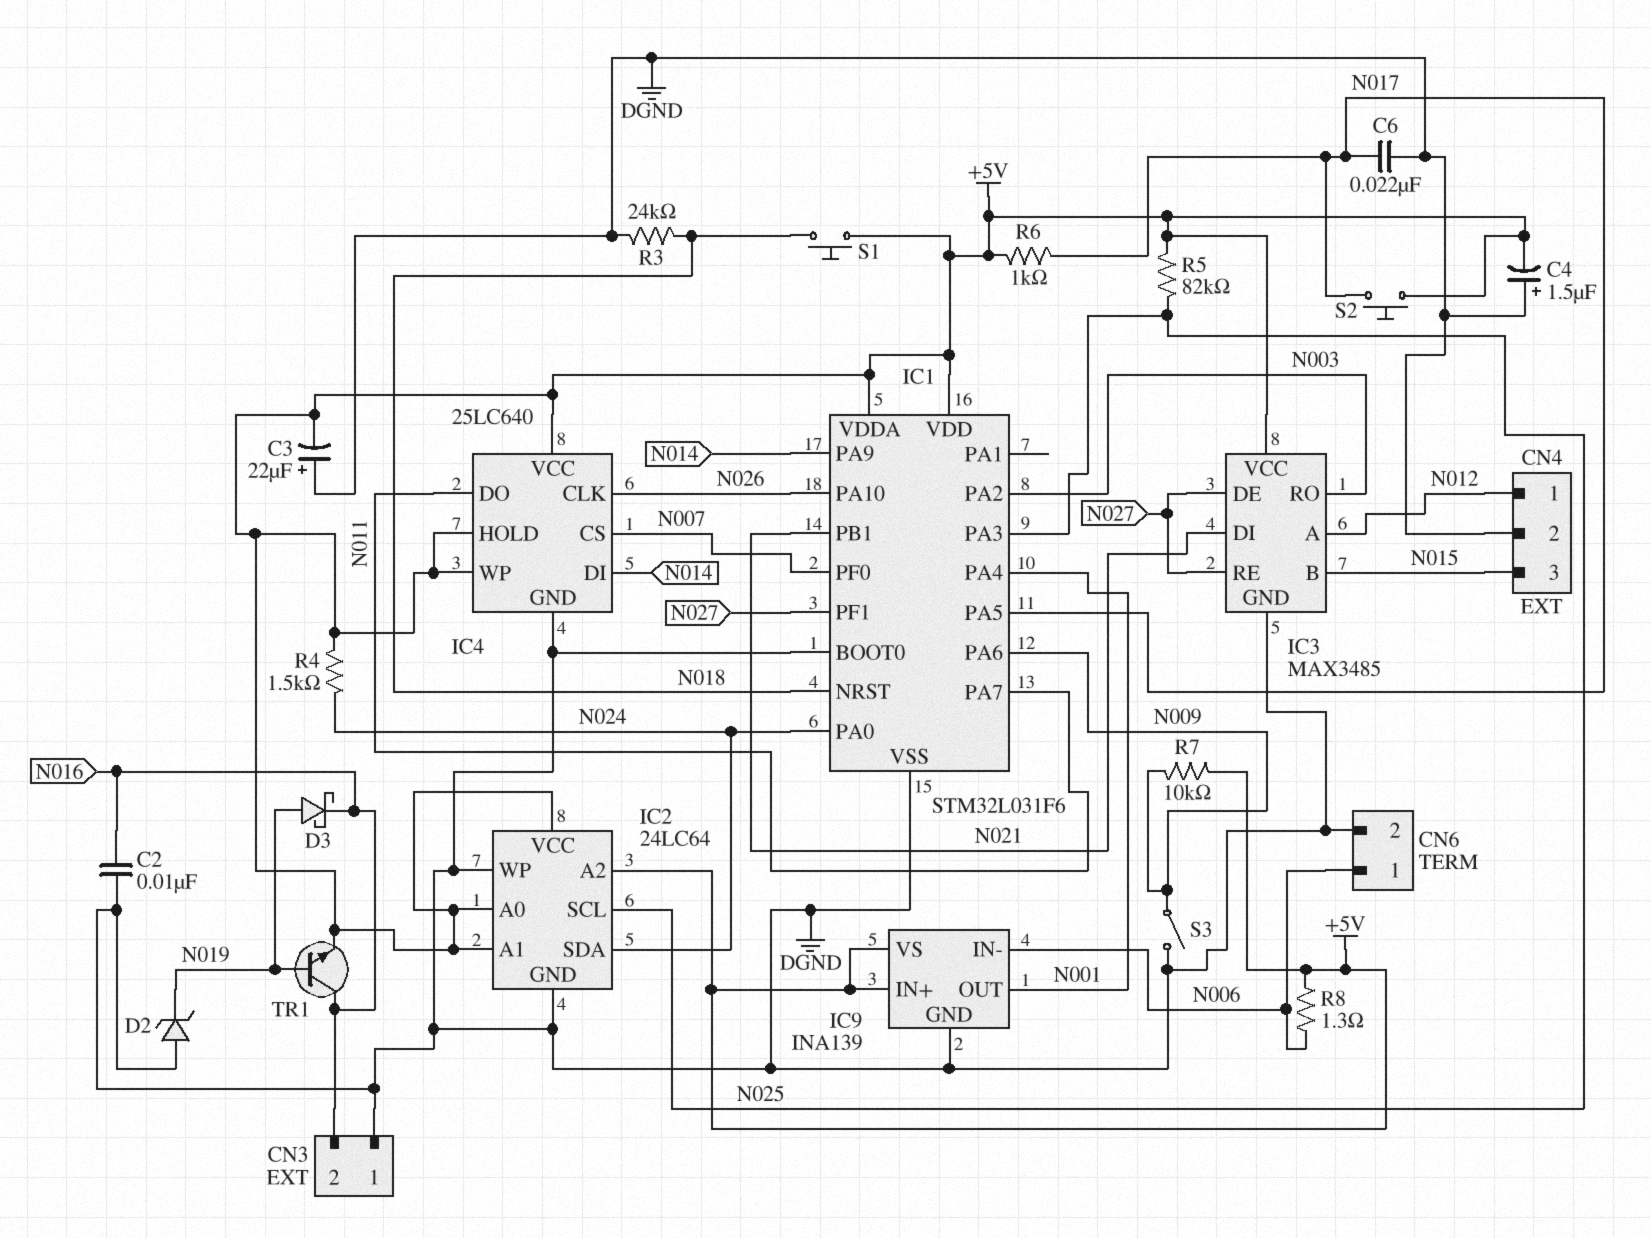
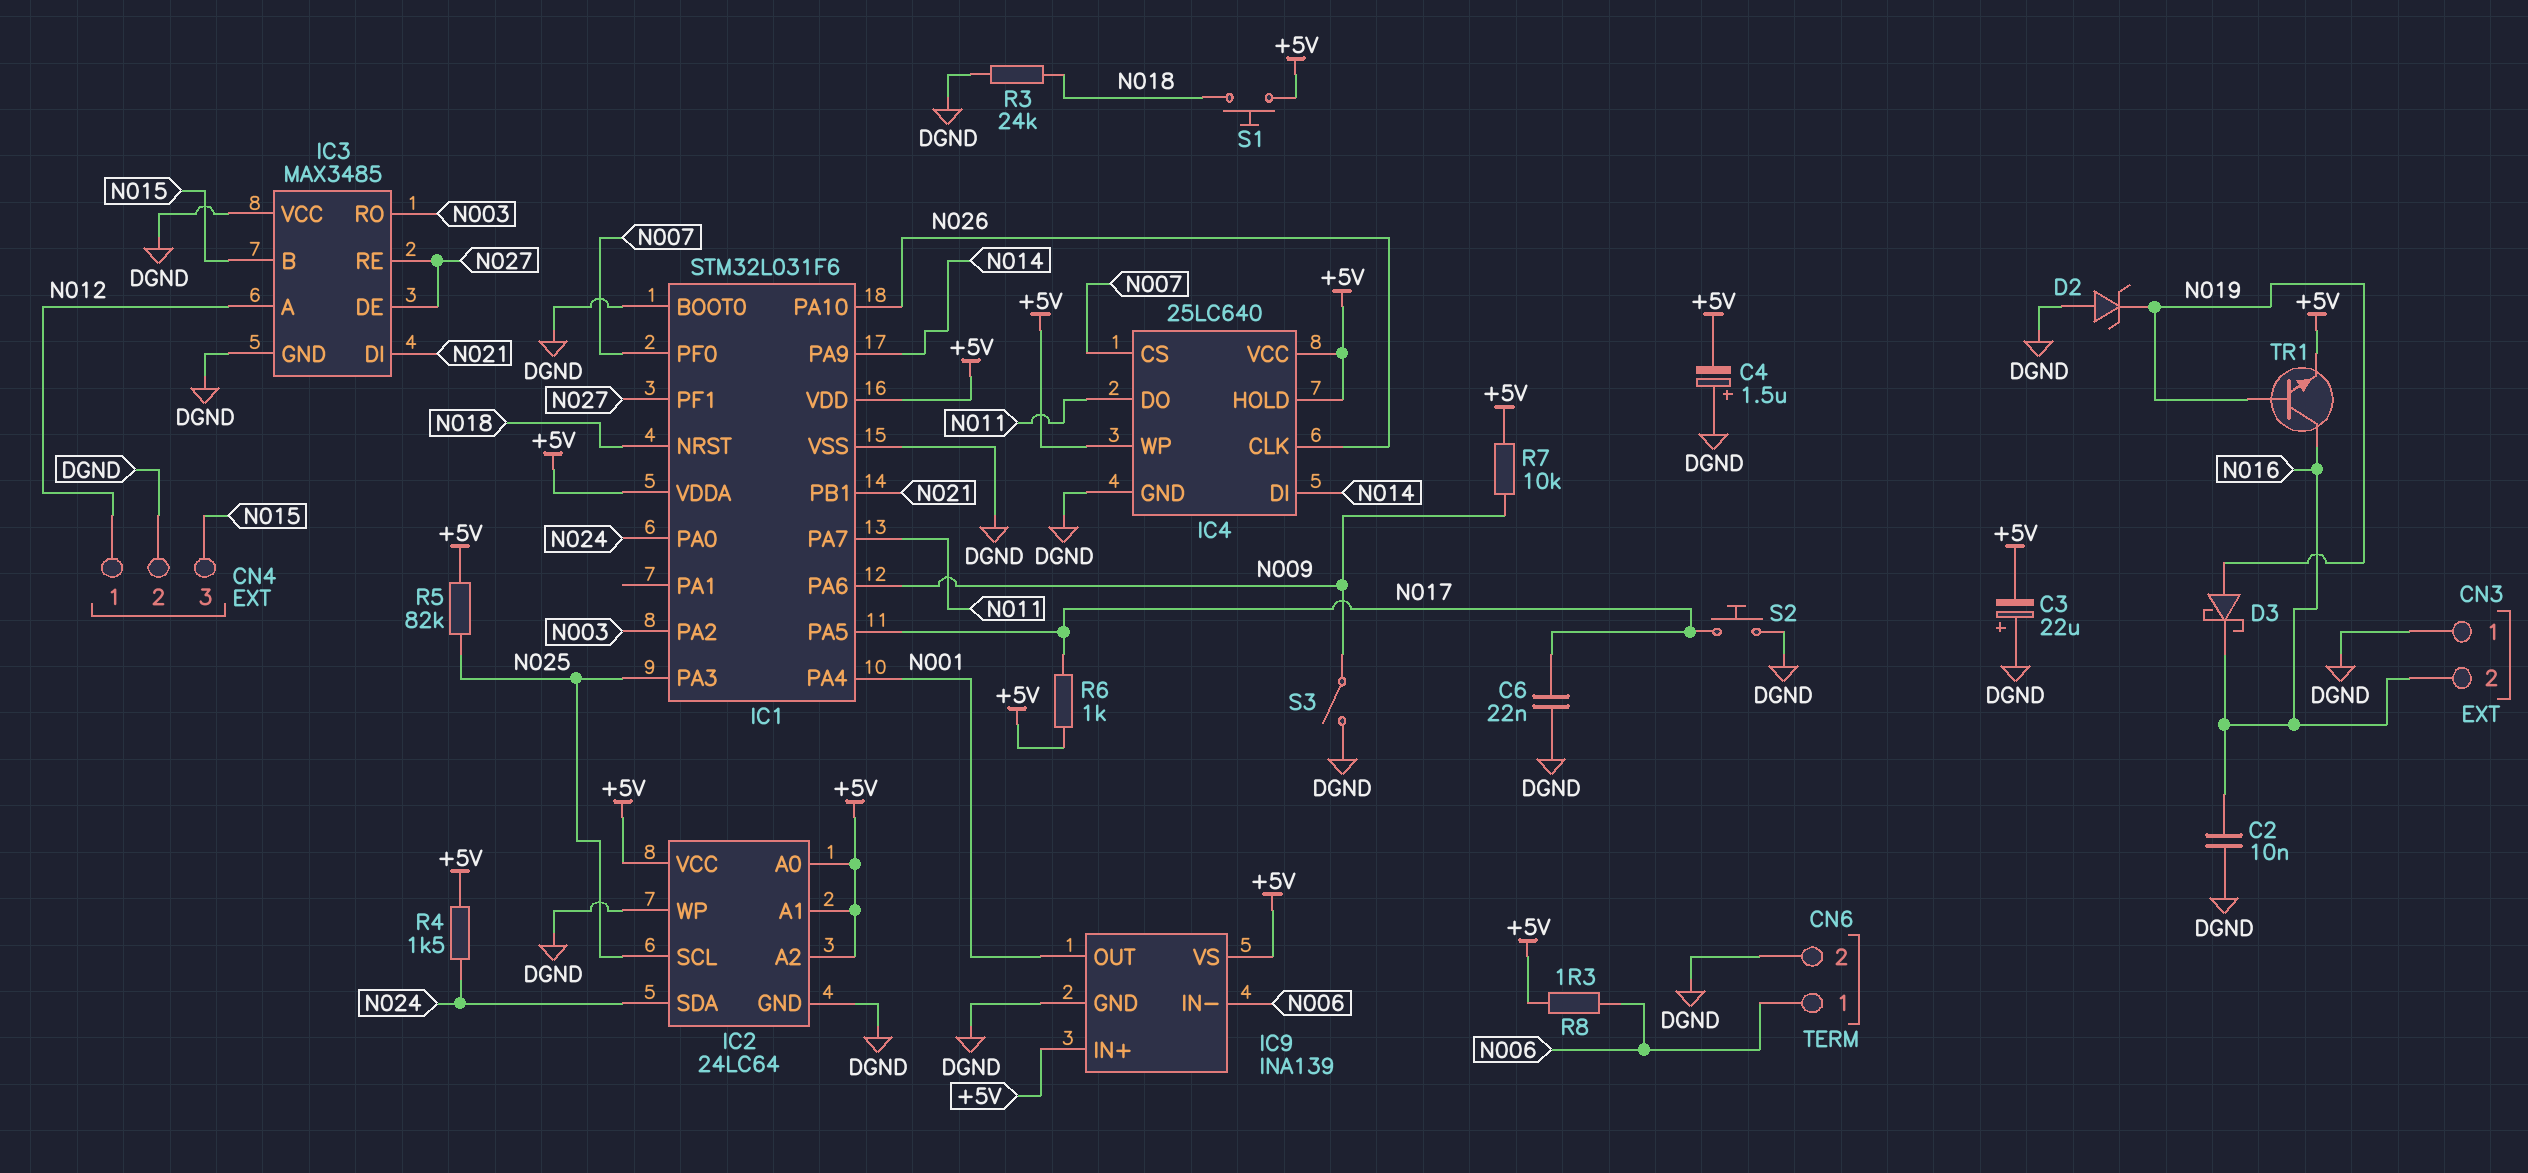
IC3 pin VCC: +5V -> DGND
S2: button (+5V, N017) -> button (DGND, N017)

